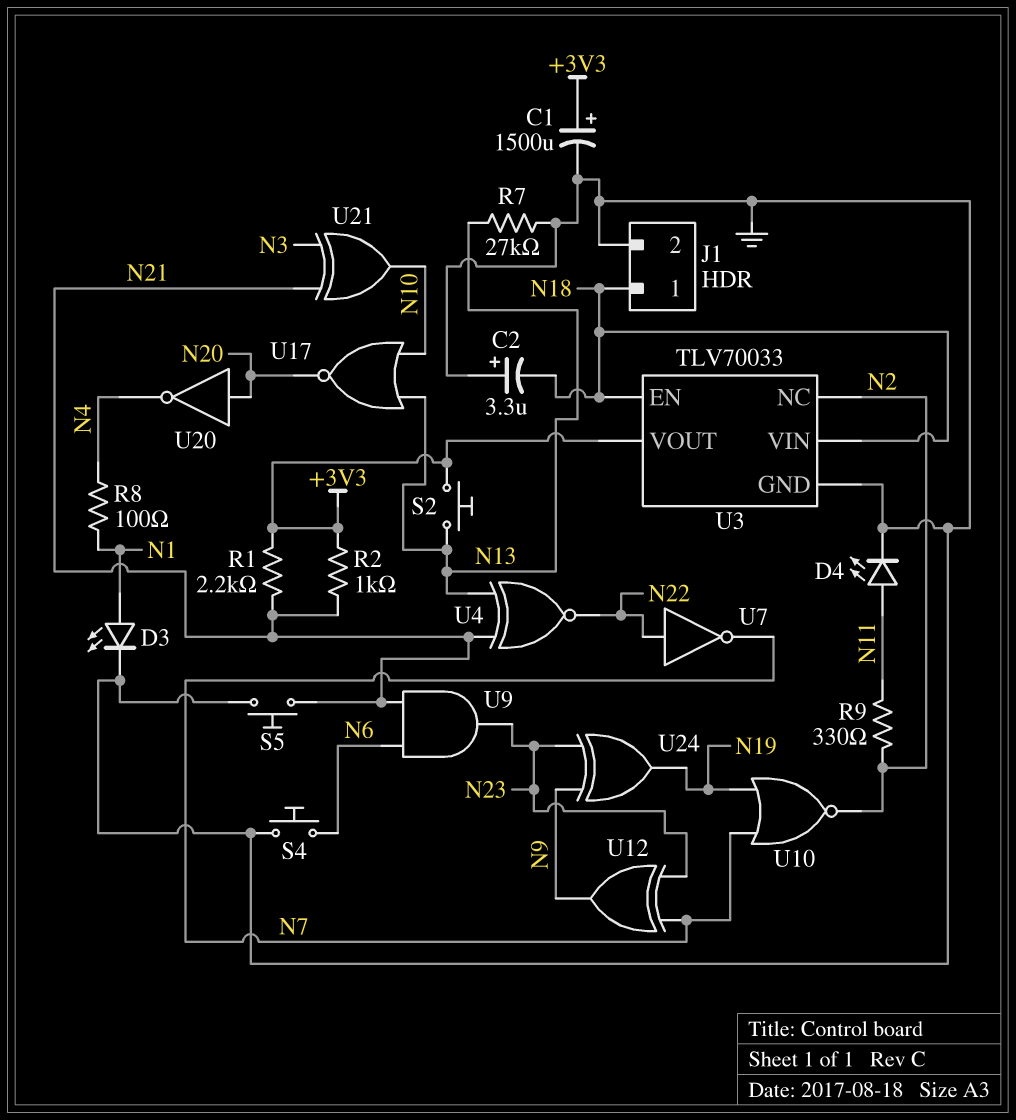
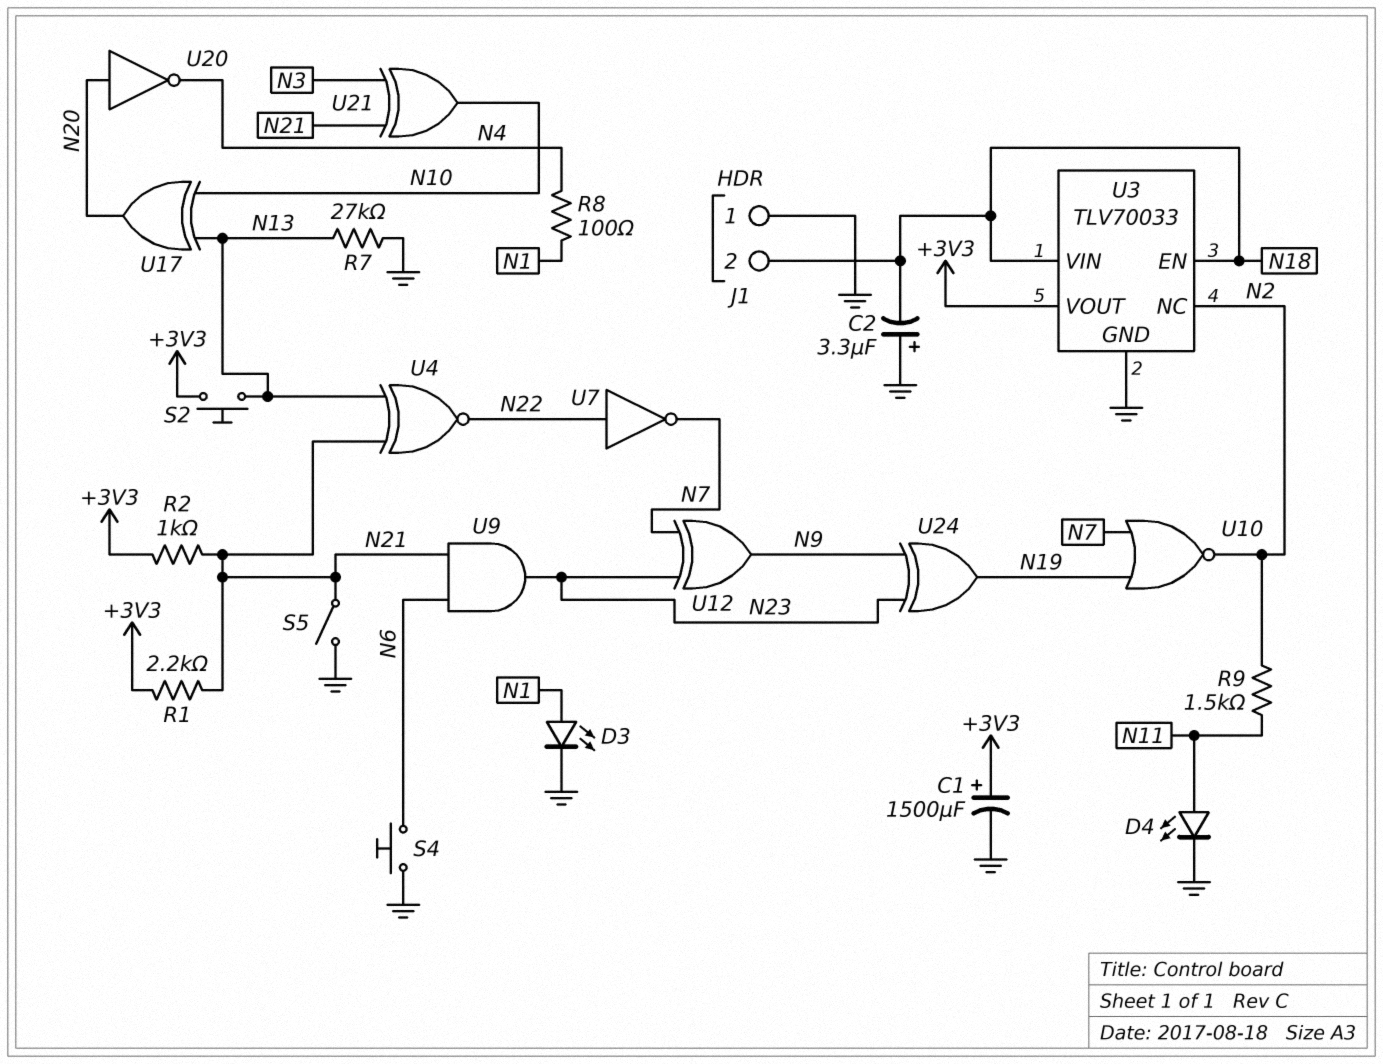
J1 pin 1: N18 -> GND
J1 pin 2: GND -> N18
R9: 330 (N2, N11) -> 1.5k (N2, N11)
S5: button (GND, N21) -> switch (GND, N21)
U17: NOR (in N10, in N13, out N20) -> XOR (in N10, in N13, out N20)

